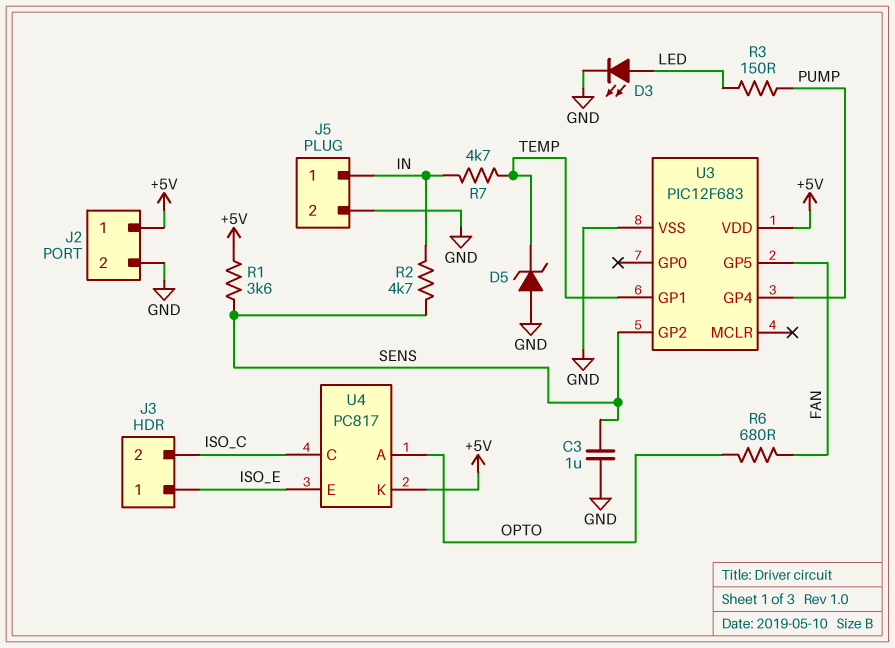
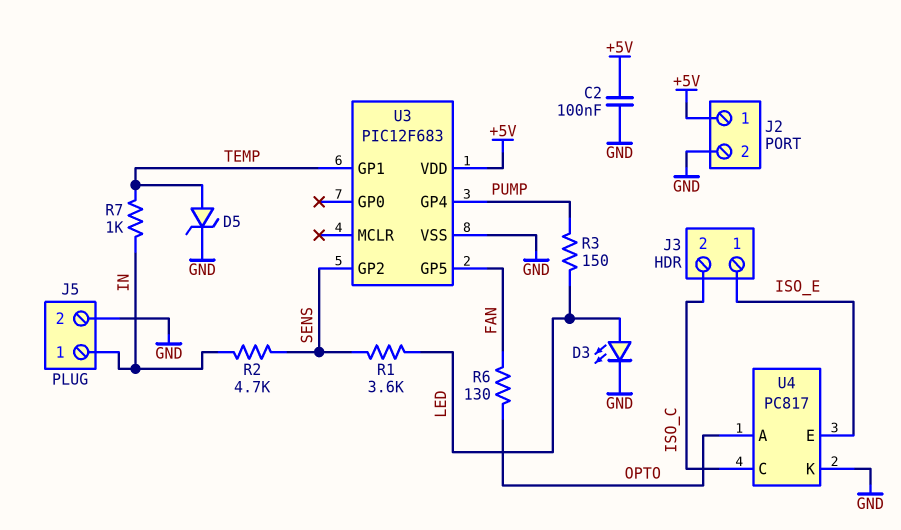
C2: none -> 100nF (+5V, GND)
C3: 1uF (GND, SENS) -> none
D5: zener (A GND, K TEMP) -> zener (A TEMP, K GND)
R1: 3.6k (+5V, SENS) -> 3.6k (LED, SENS)
R6: 680 (FAN, OPTO) -> 130 (FAN, OPTO)
R7: 4.7k (IN, TEMP) -> 1k (IN, TEMP)
U4 pin K: +5V -> GND

